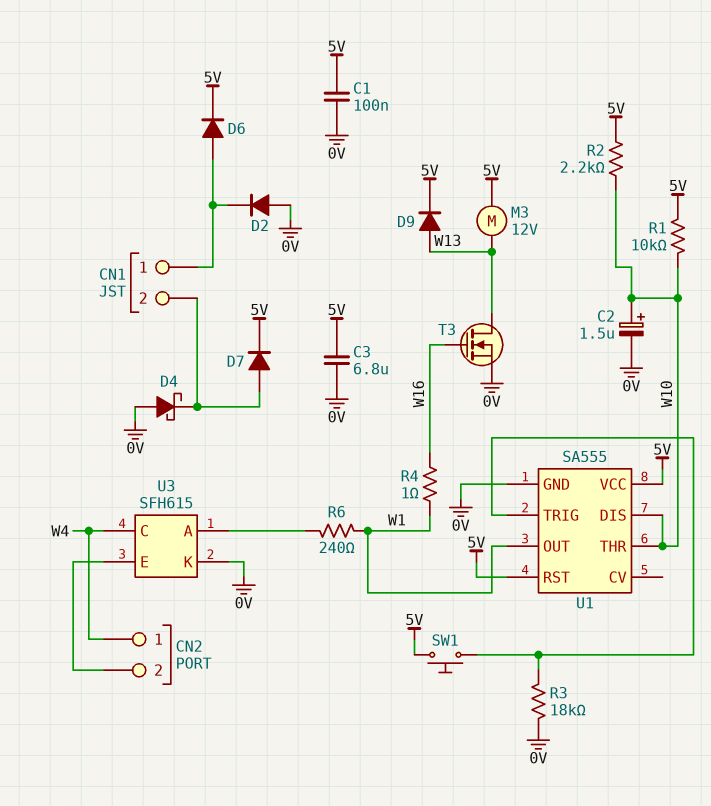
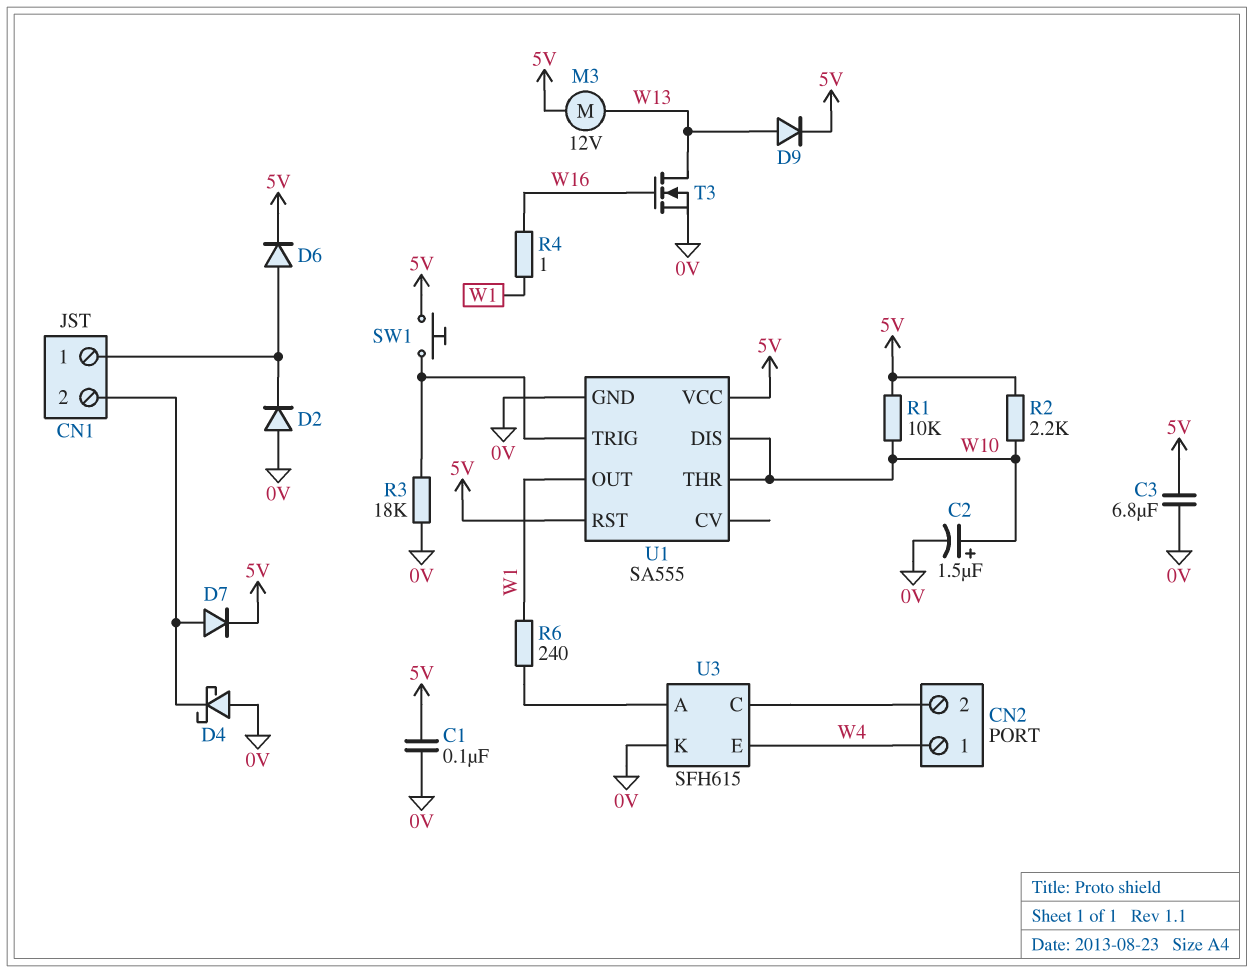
U3 pin C: W4 -> CN2/2
U3 pin E: CN2/2 -> W4

